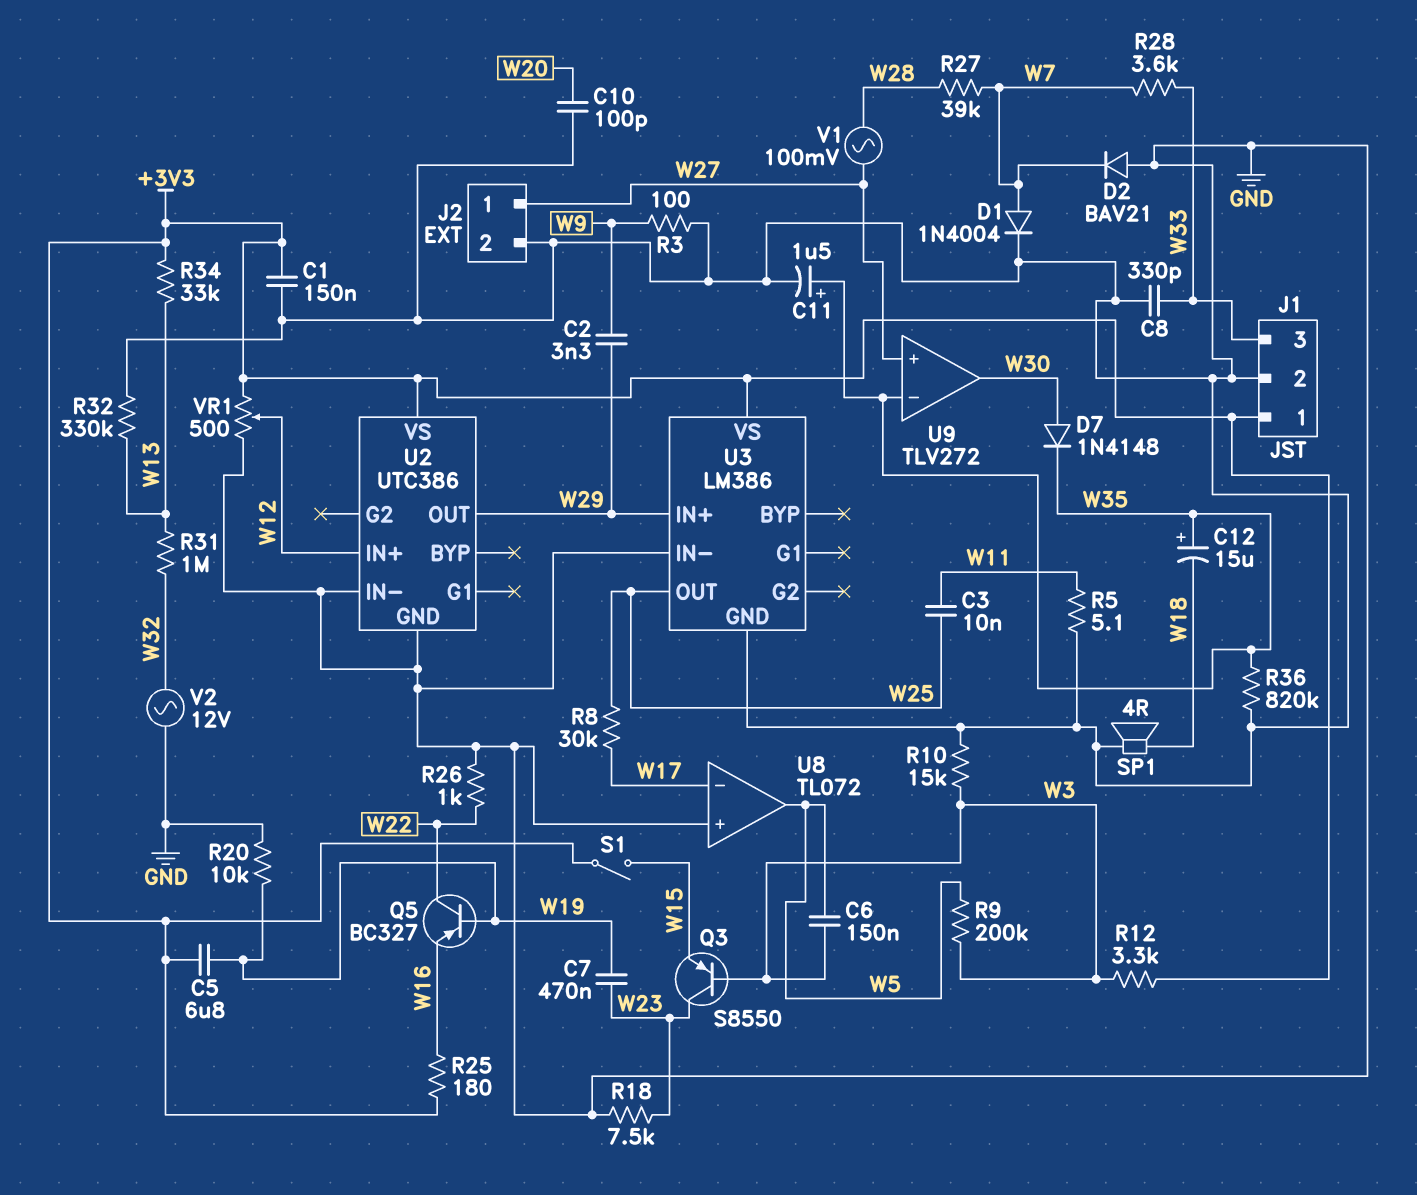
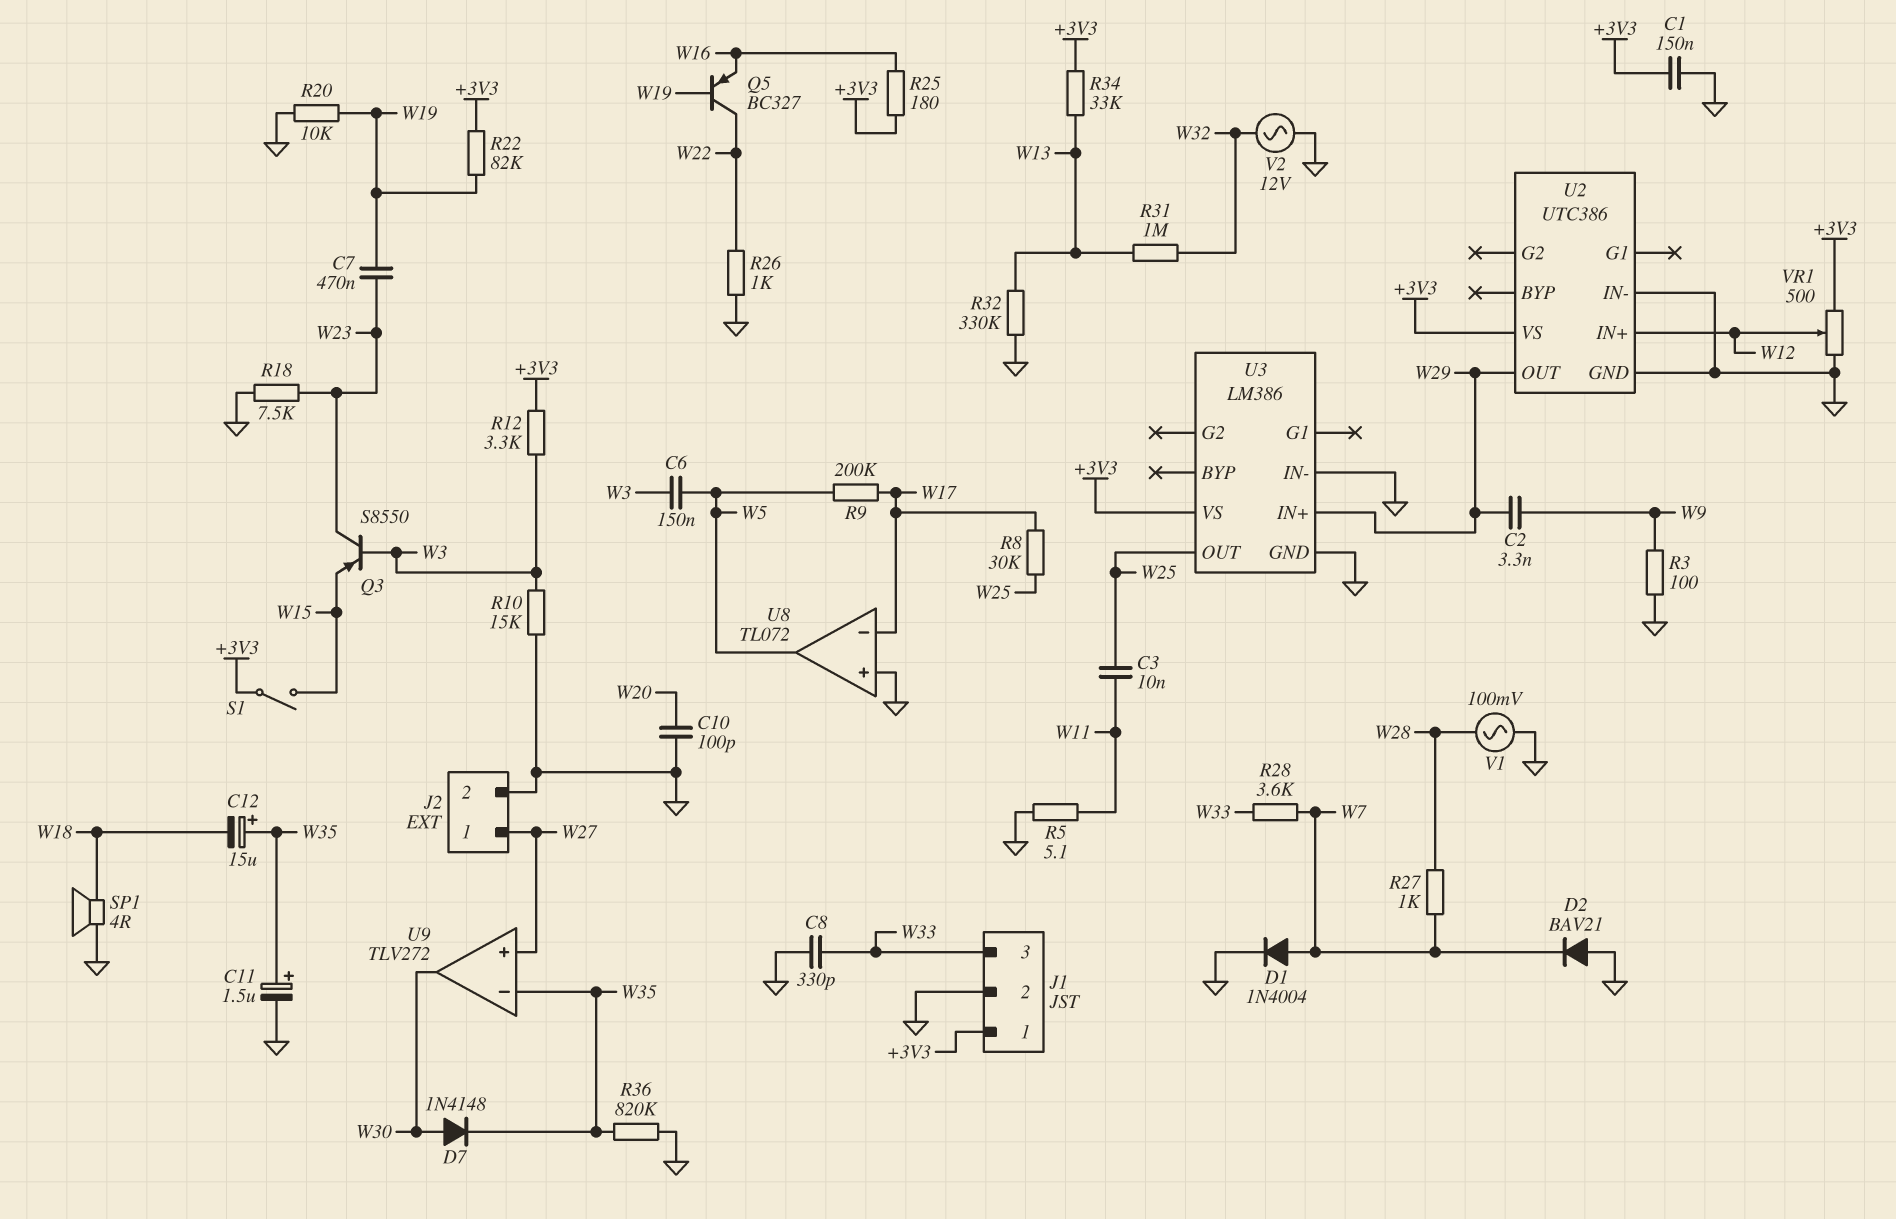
C5: 6.8uF (+3V3, W19) -> none
R9: 200k (W3, W5) -> 200k (W5, W17)
R22: none -> 82k (+3V3, W19)
R27: 39k (W7, W28) -> 1k (W7, W28)
V1: AC 100mV (W27, W28) -> AC 100mV (GND, W28)

